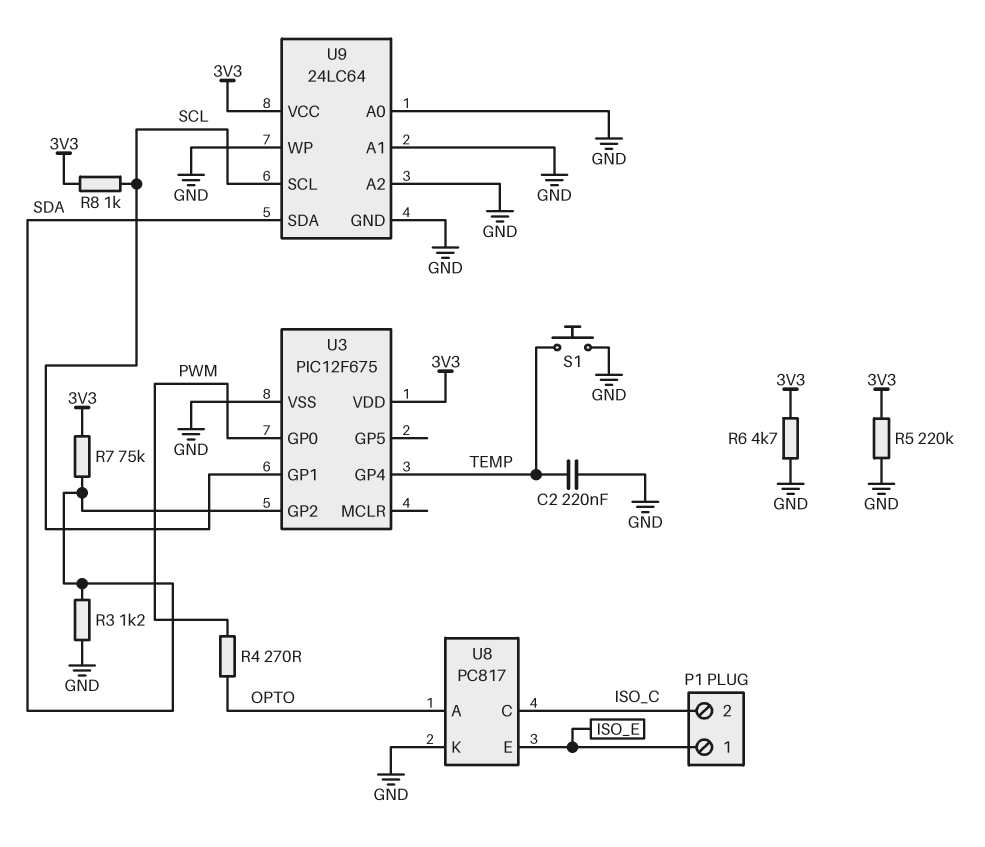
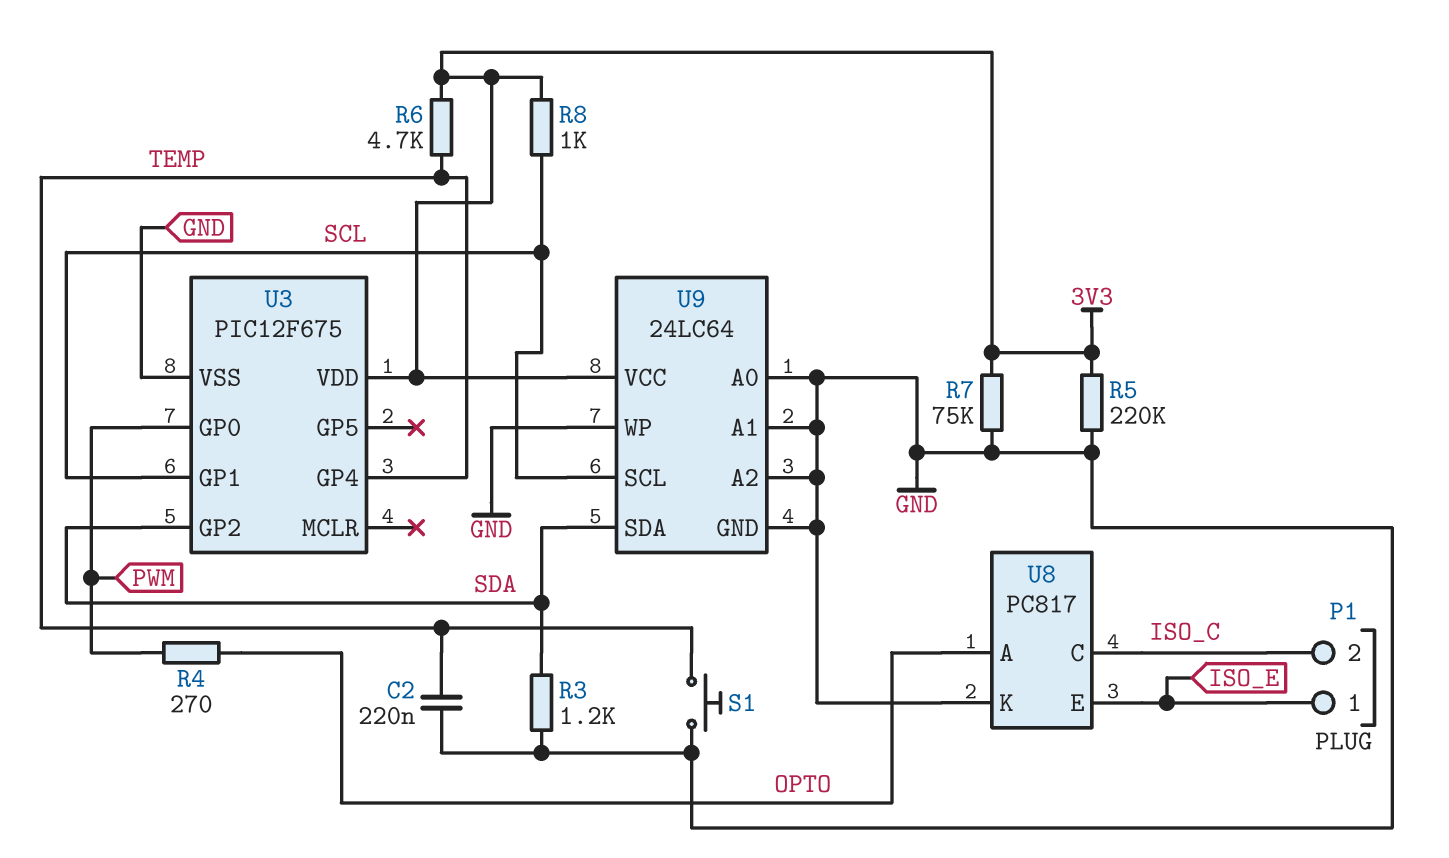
R6: 4.7k (3V3, GND) -> 4.7k (3V3, TEMP)
R7: 75k (3V3, SDA) -> 75k (3V3, GND)

